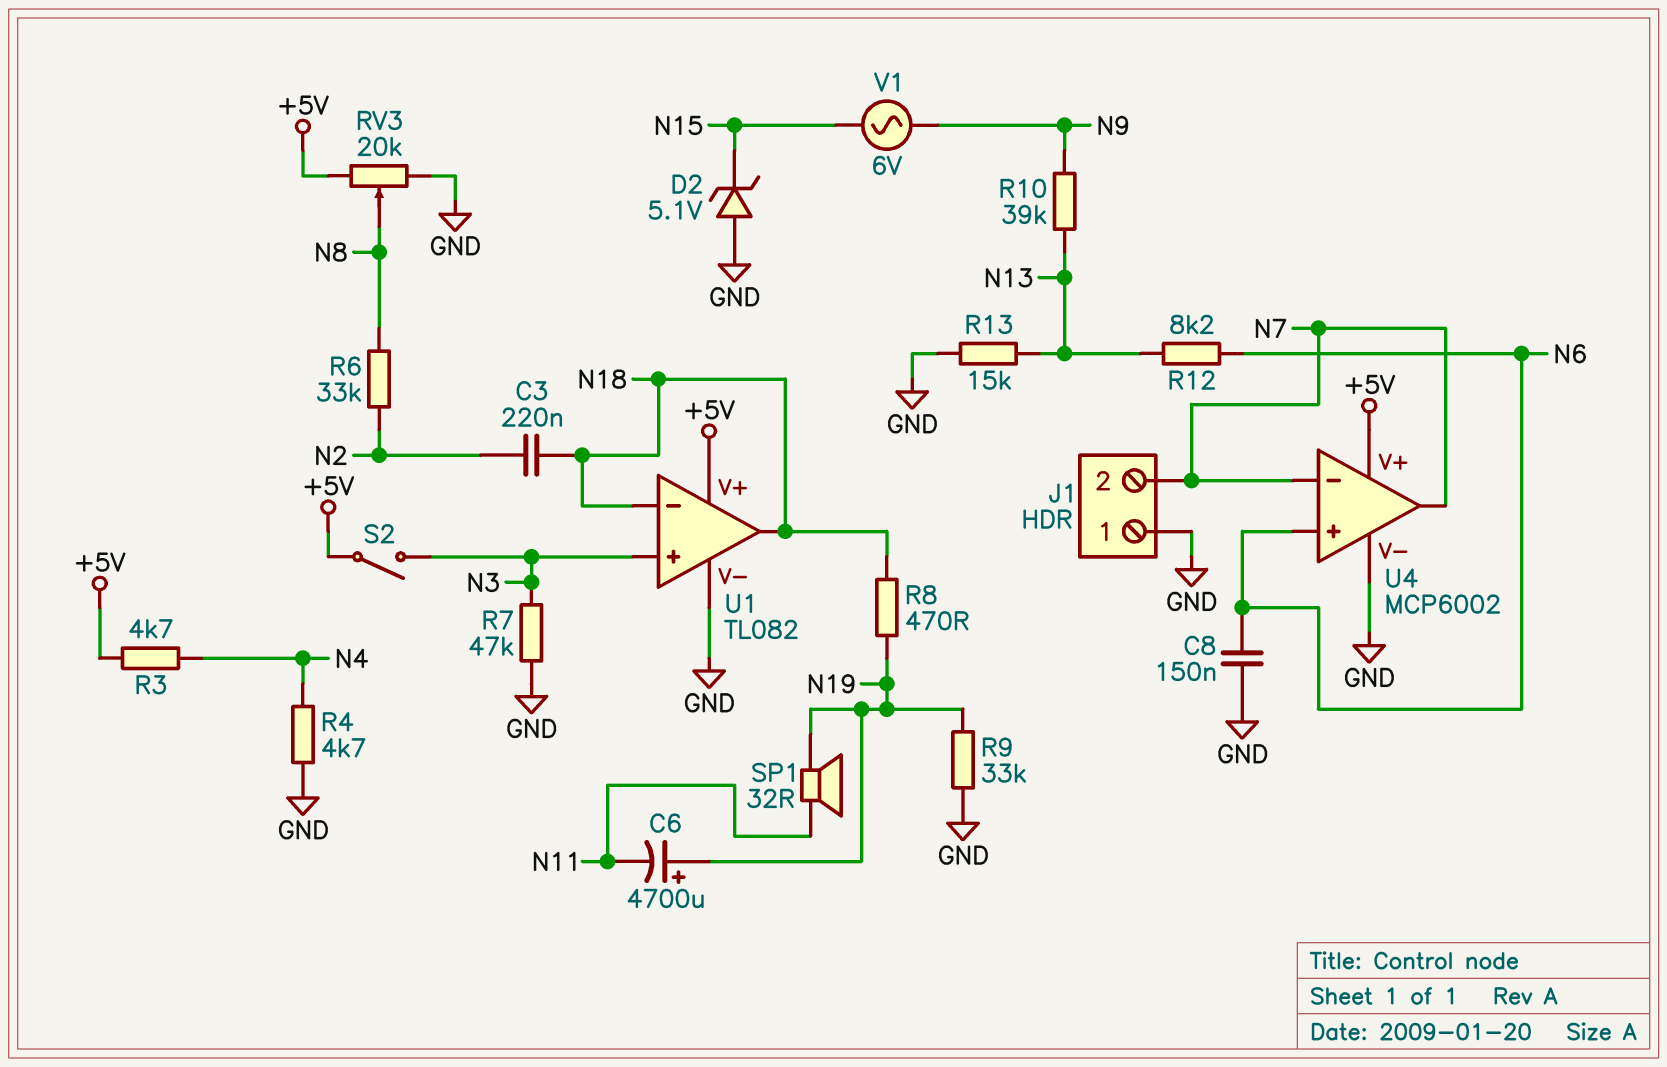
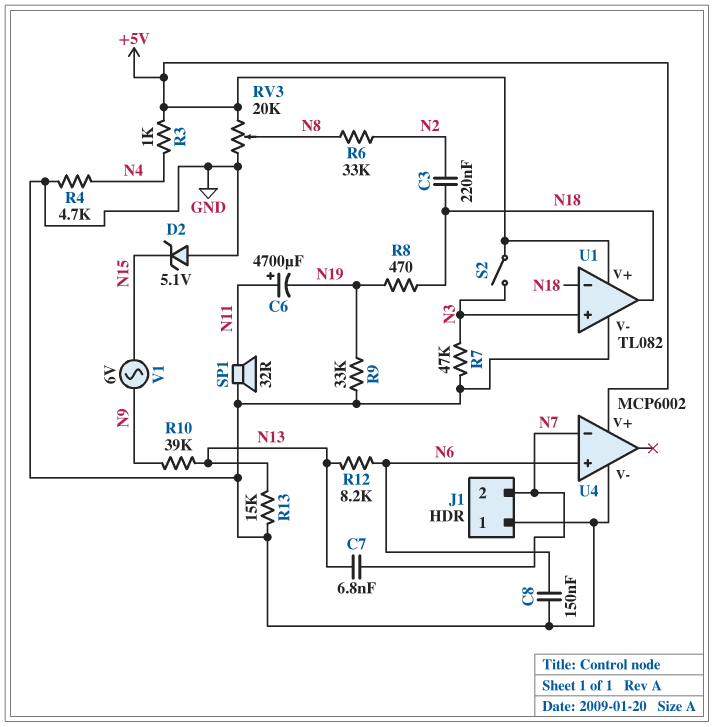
C6: 4700uF (plus N19, minus N11) -> 4700uF (plus N11, minus N19)
C7: none -> 6.8nF (N7, N13)
R3: 4.7k (+5V, N4) -> 1k (+5V, N4)
SP1: speaker 32R (N11, N19) -> speaker 32R (GND, N11)
U4 pin out: N7 -> none

